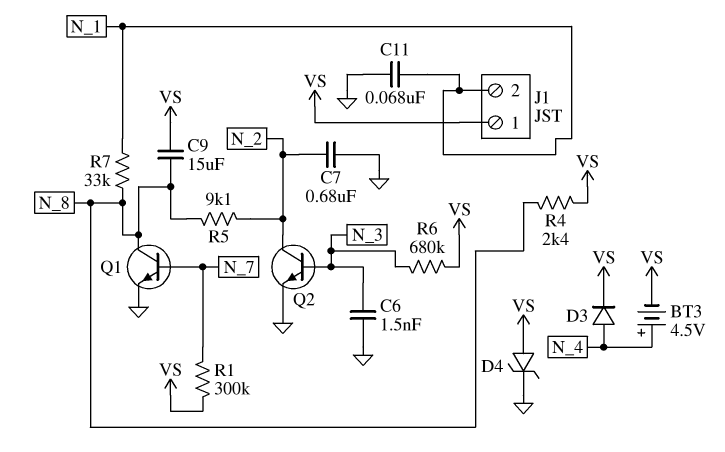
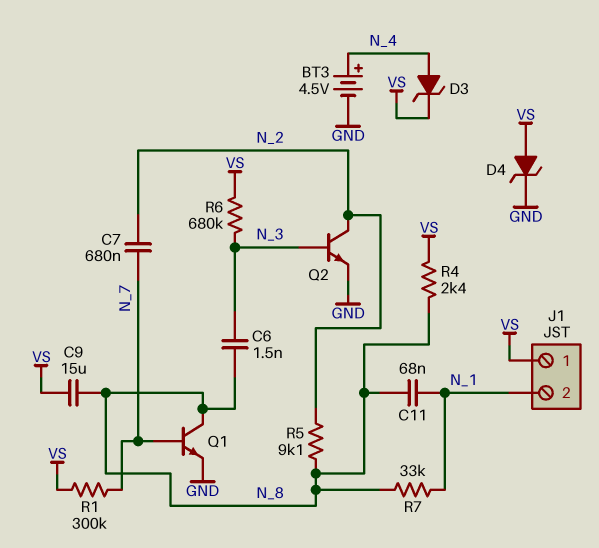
BT3: 4.5V (plus N_4, minus VS) -> 4.5V (plus N_4, minus GND)
C6: 1.5nF (GND, N_3) -> 1.5nF (N_3, N_8)
C7: 680nF (GND, N_2) -> 680nF (N_2, N_7)
C11: 68nF (GND, N_1) -> 68nF (N_1, N_8)
D3: diode (A N_4, K VS) -> zener (A N_4, K VS)

